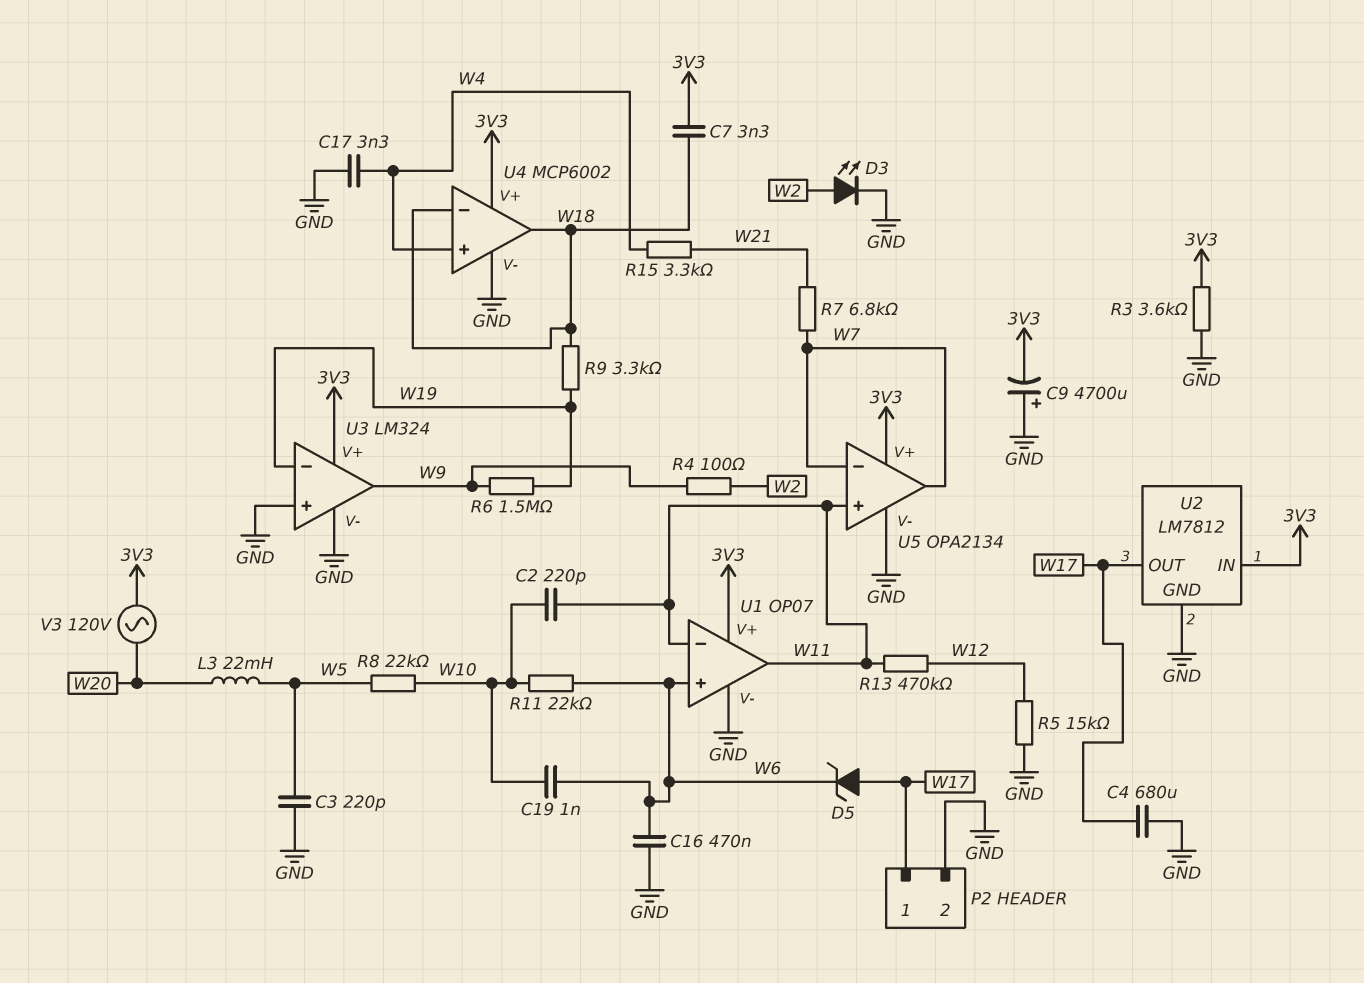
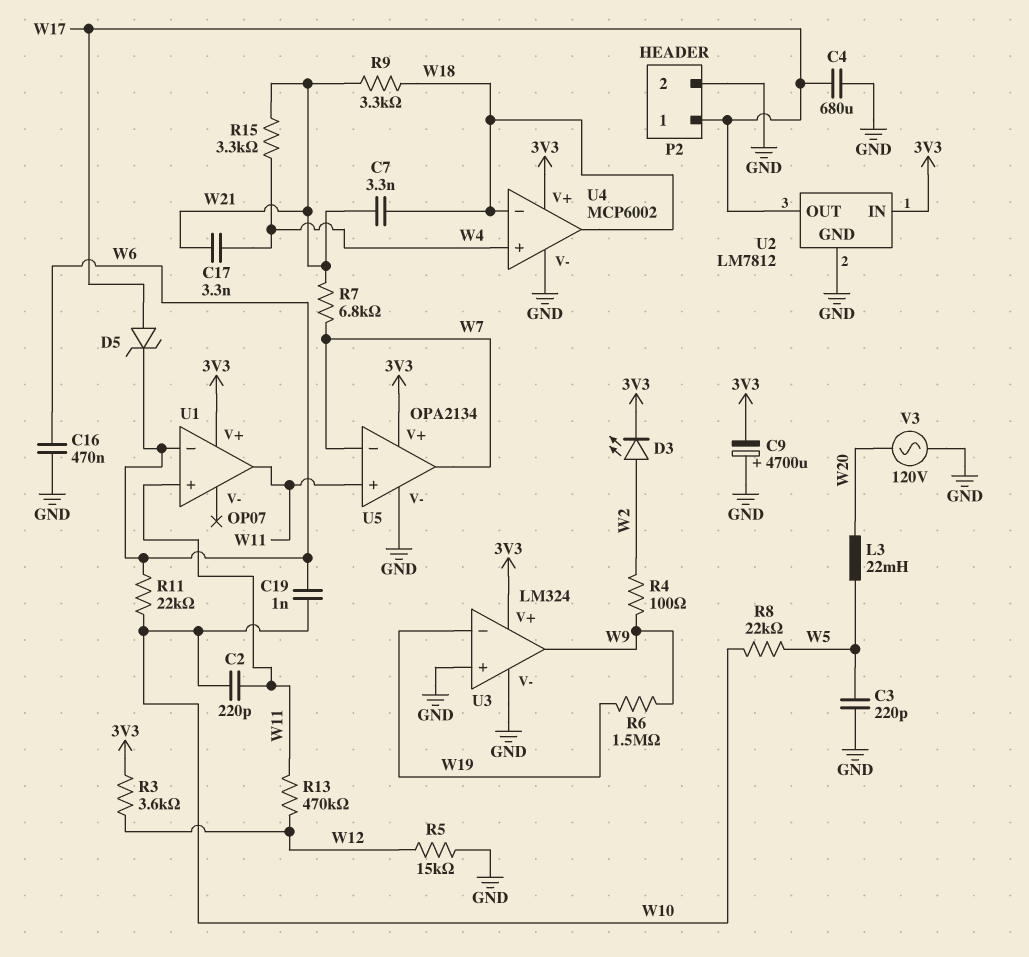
C7: 3.3nF (3V3, W18) -> 3.3nF (W18, W21)
C17: 3.3nF (GND, W4) -> 3.3nF (W4, W21)
D3: LED (A W2, K GND) -> LED (A W2, K 3V3)
R3: 3.6k (3V3, GND) -> 3.6k (3V3, W12)
R9: 3.3k (W18, W19) -> 3.3k (W18, W21)
U1 pin V-: GND -> none
U1 pin in+: W6 -> W11
U1 pin in-: W11 -> W6
V3: AC 120V (3V3, W20) -> AC 120V (GND, W20)

